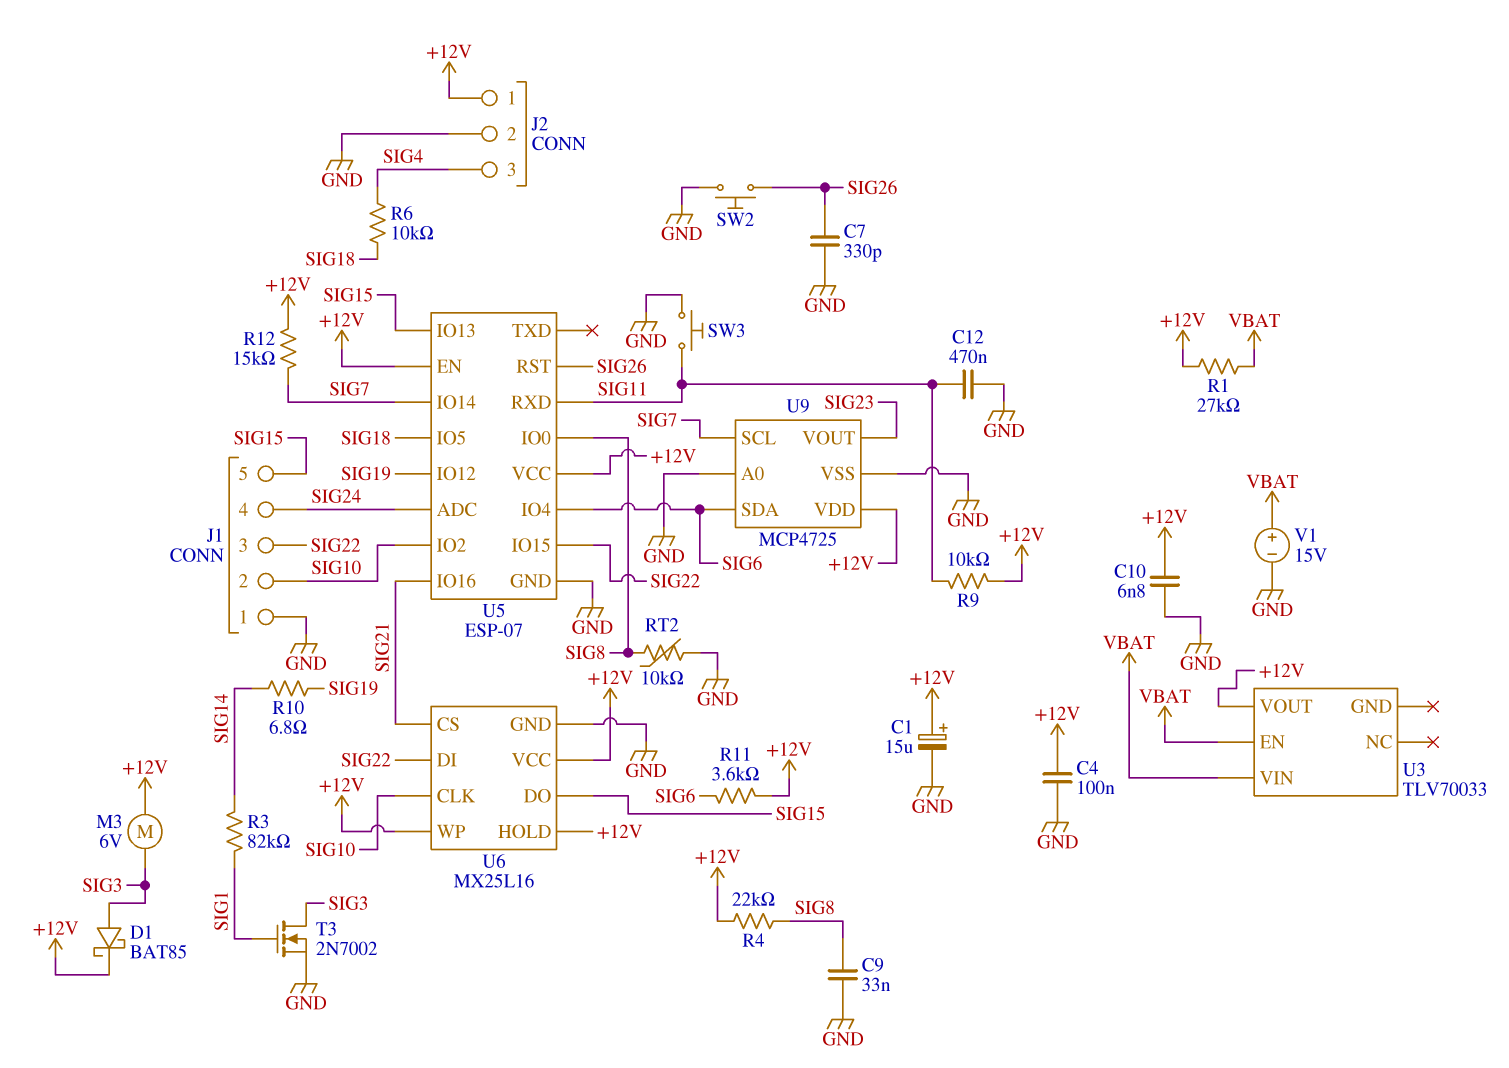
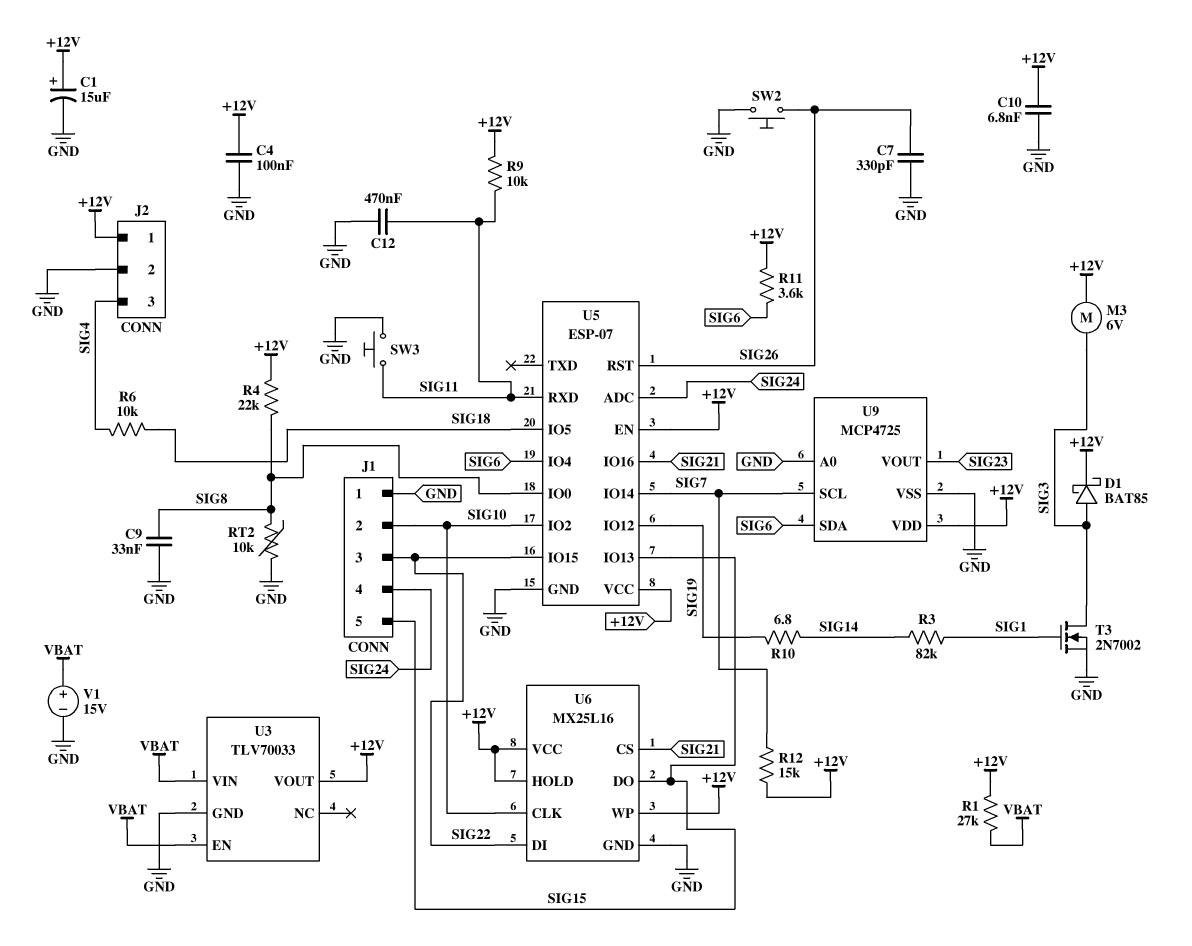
U3 pin GND: none -> GND

